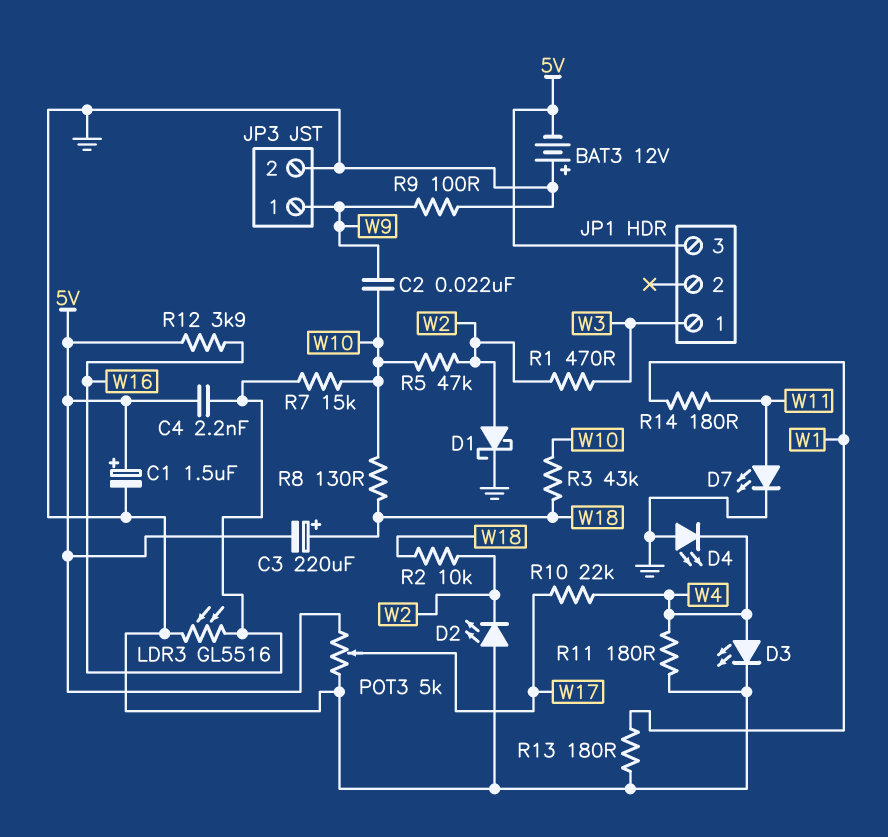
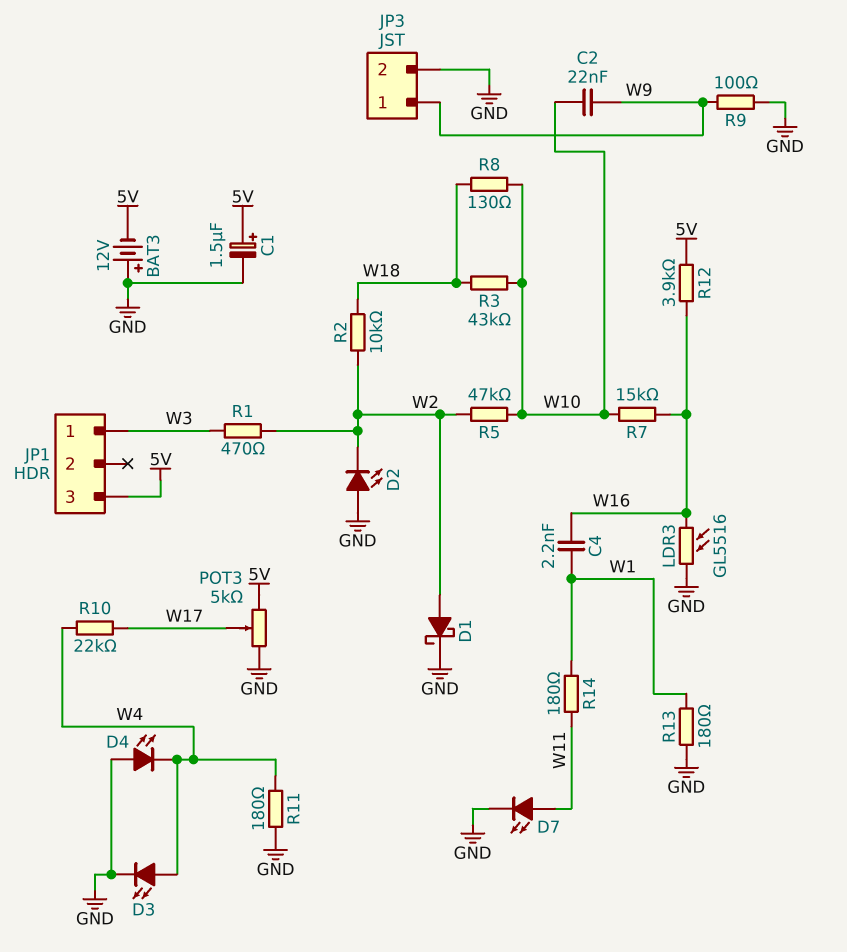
C3: 220uF (plus W18, minus 5V) -> none
C4: 2.2nF (5V, W16) -> 2.2nF (W1, W16)

